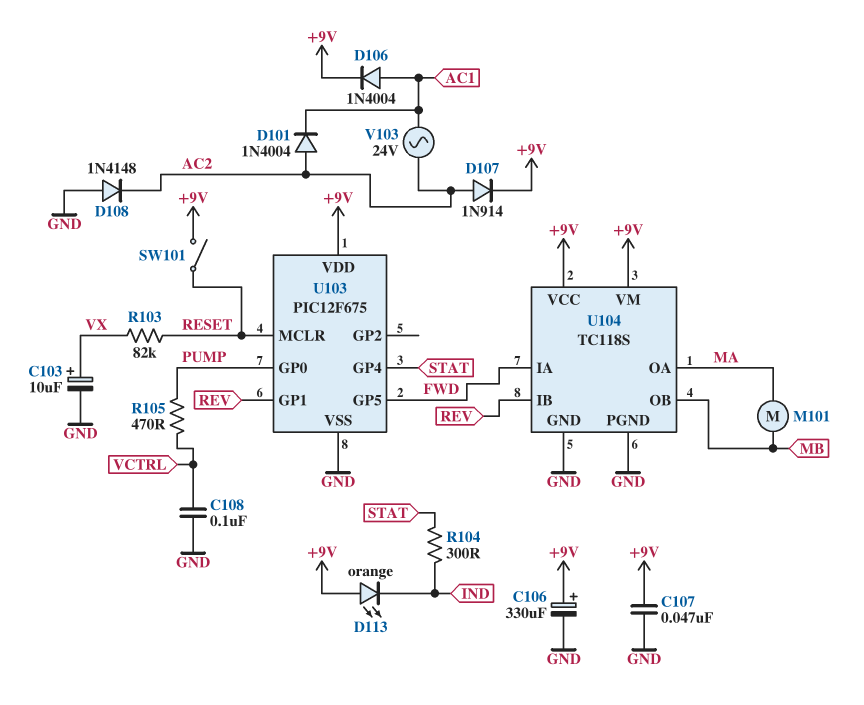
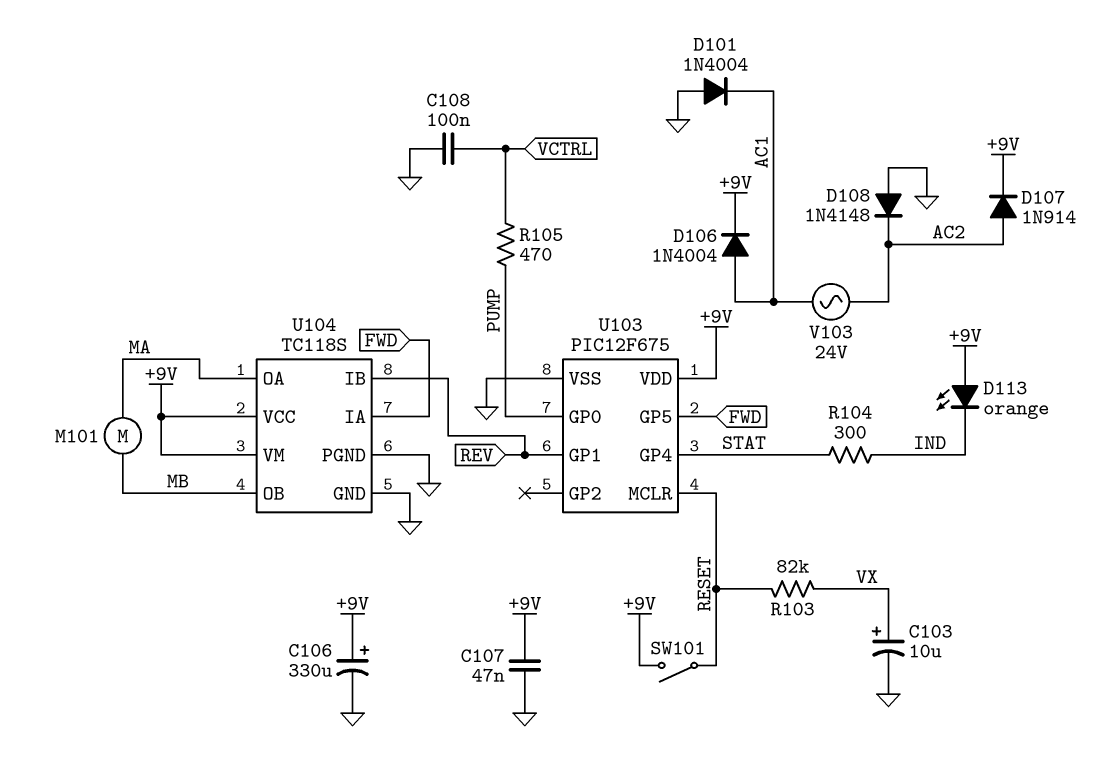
D101: diode 1N4004 (A AC2, K AC1) -> diode 1N4004 (A GND, K AC1)

